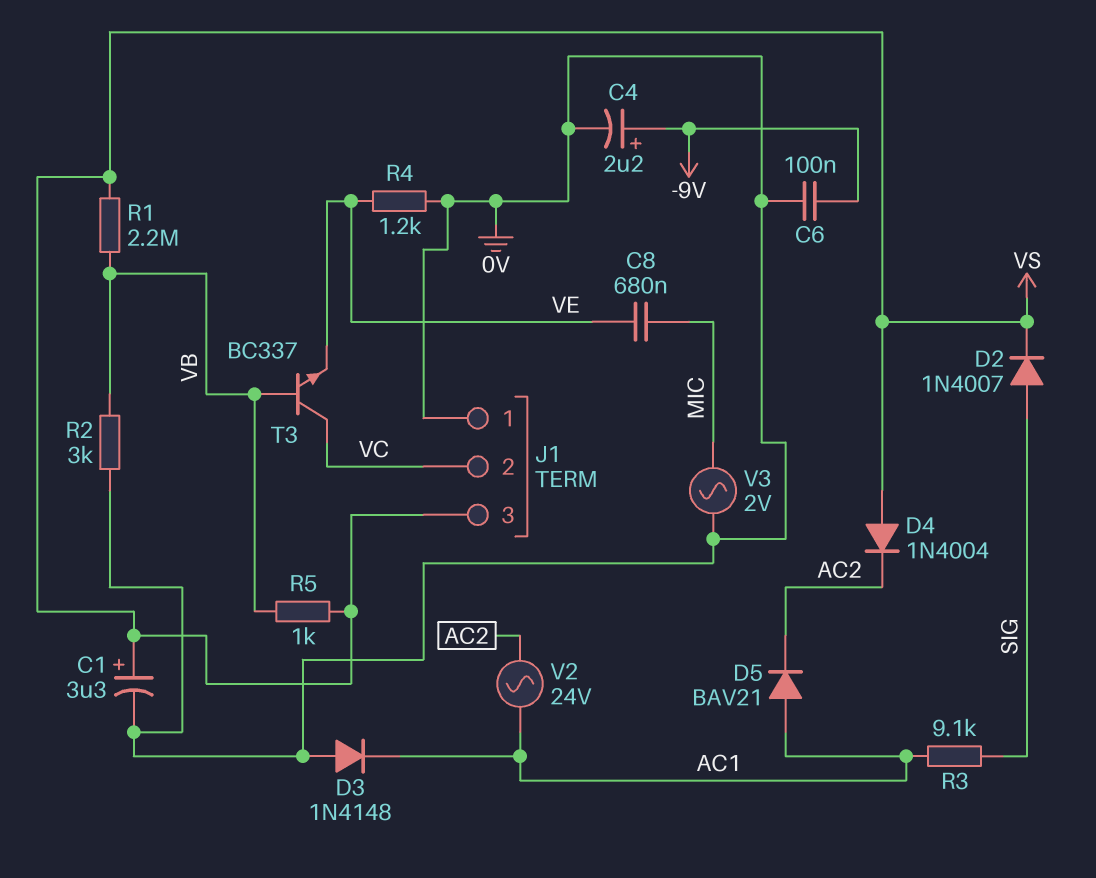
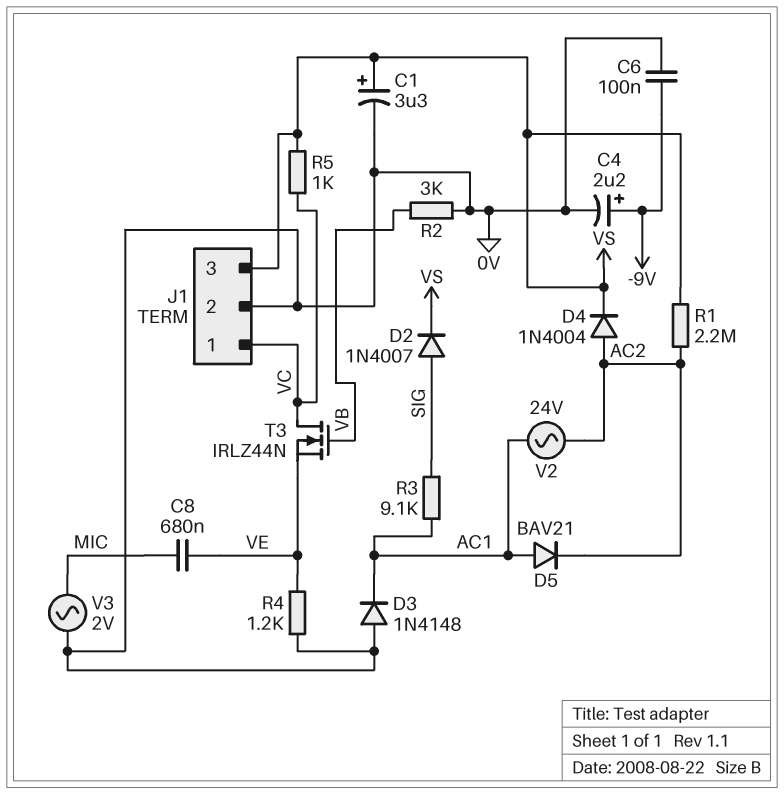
D4: diode 1N4004 (A VS, K AC2) -> diode 1N4004 (A AC2, K VS)
J1 pin 1: 0V -> VC
J1 pin 2: VC -> 0V
R1: 2.2M (VB, VS) -> 2.2M (AC2, VS)
R5: 1k (VB, VS) -> 1k (VC, VS)
T3: NPN BC337 (B VB, C VC, E VE) -> NMOS IRLZ44N (G VB, D VC, S VE)

